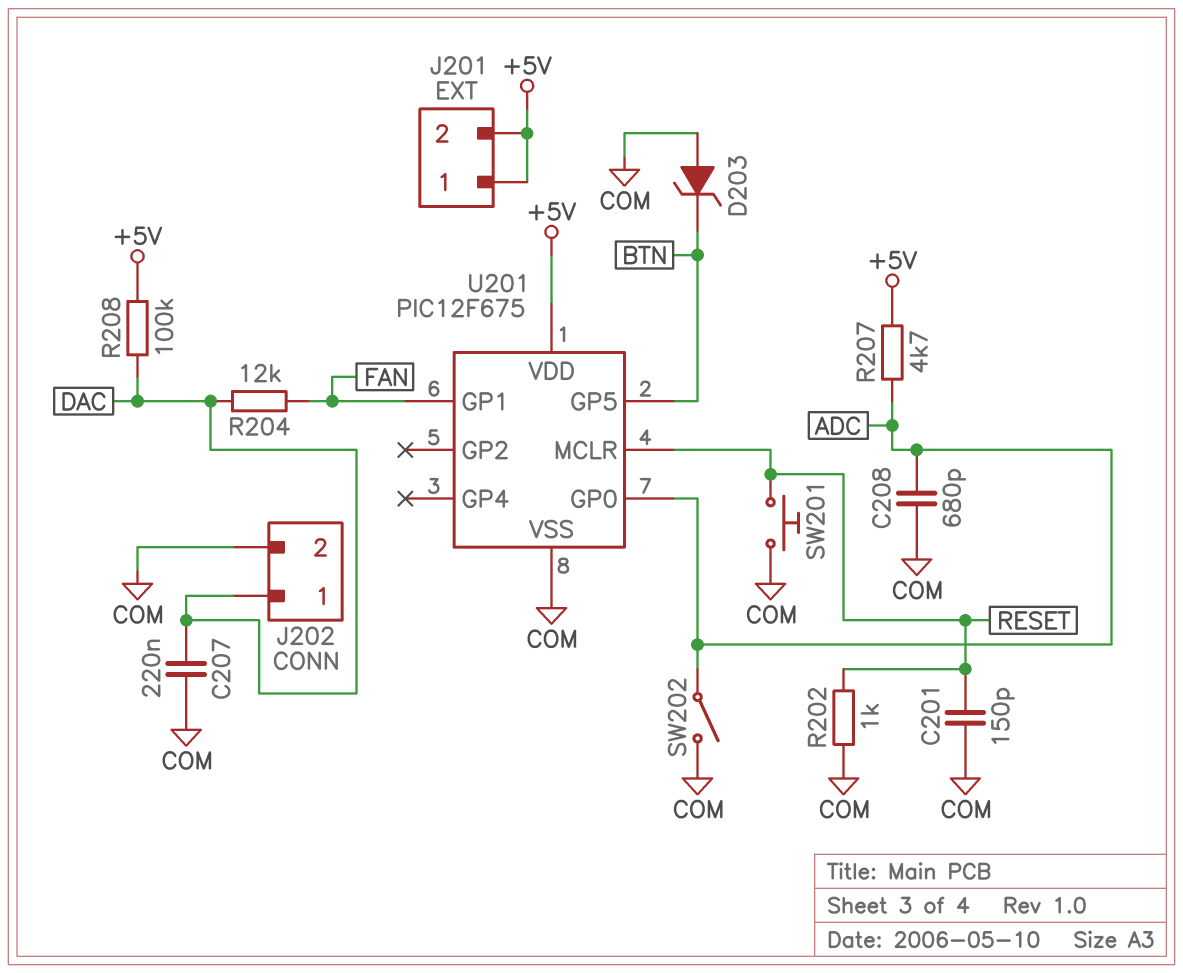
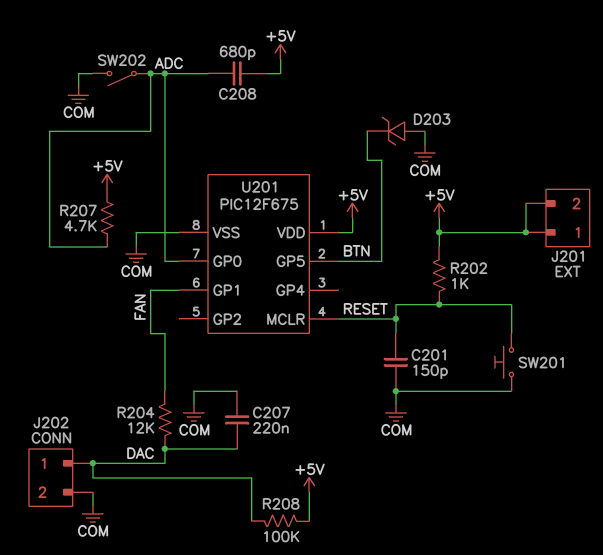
C208: 680pF (ADC, COM) -> 680pF (+5V, ADC)
R202: 1k (COM, RESET) -> 1k (+5V, RESET)

